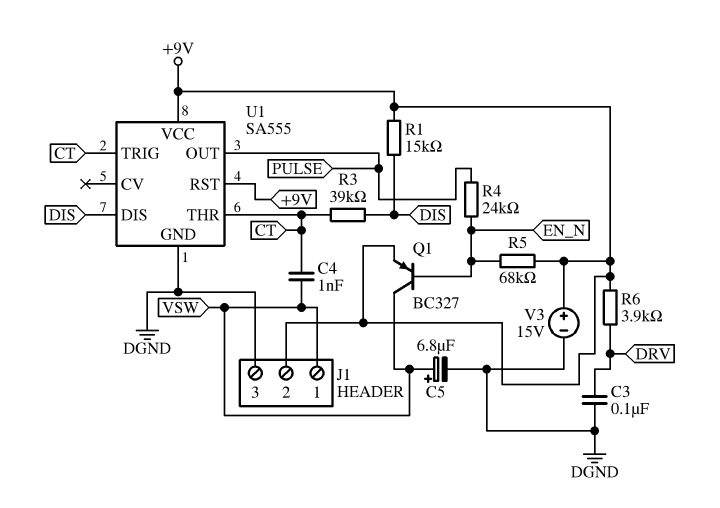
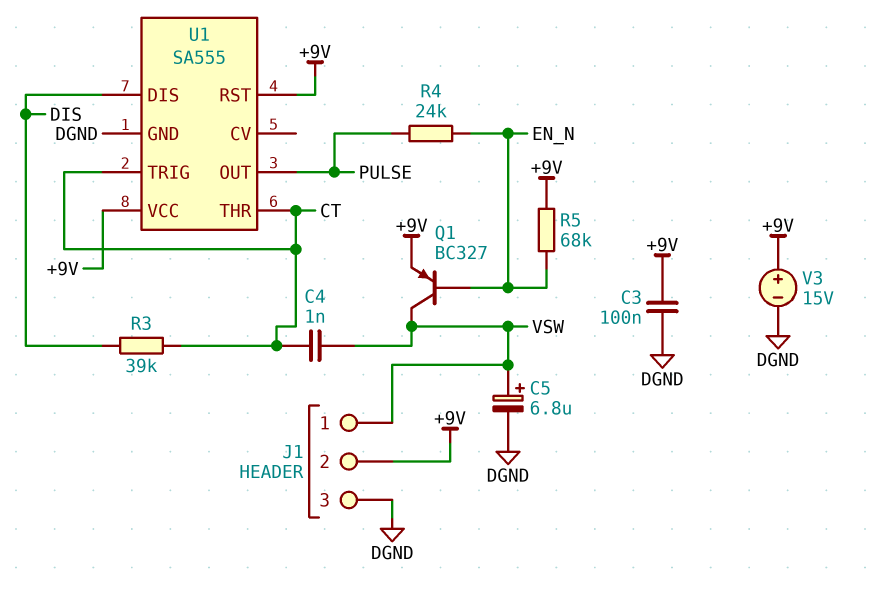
C3: 100nF (DGND, DRV) -> 100nF (+9V, DGND)
R1: 15k (+9V, DIS) -> none
R6: 3.9k (+9V, DRV) -> none

